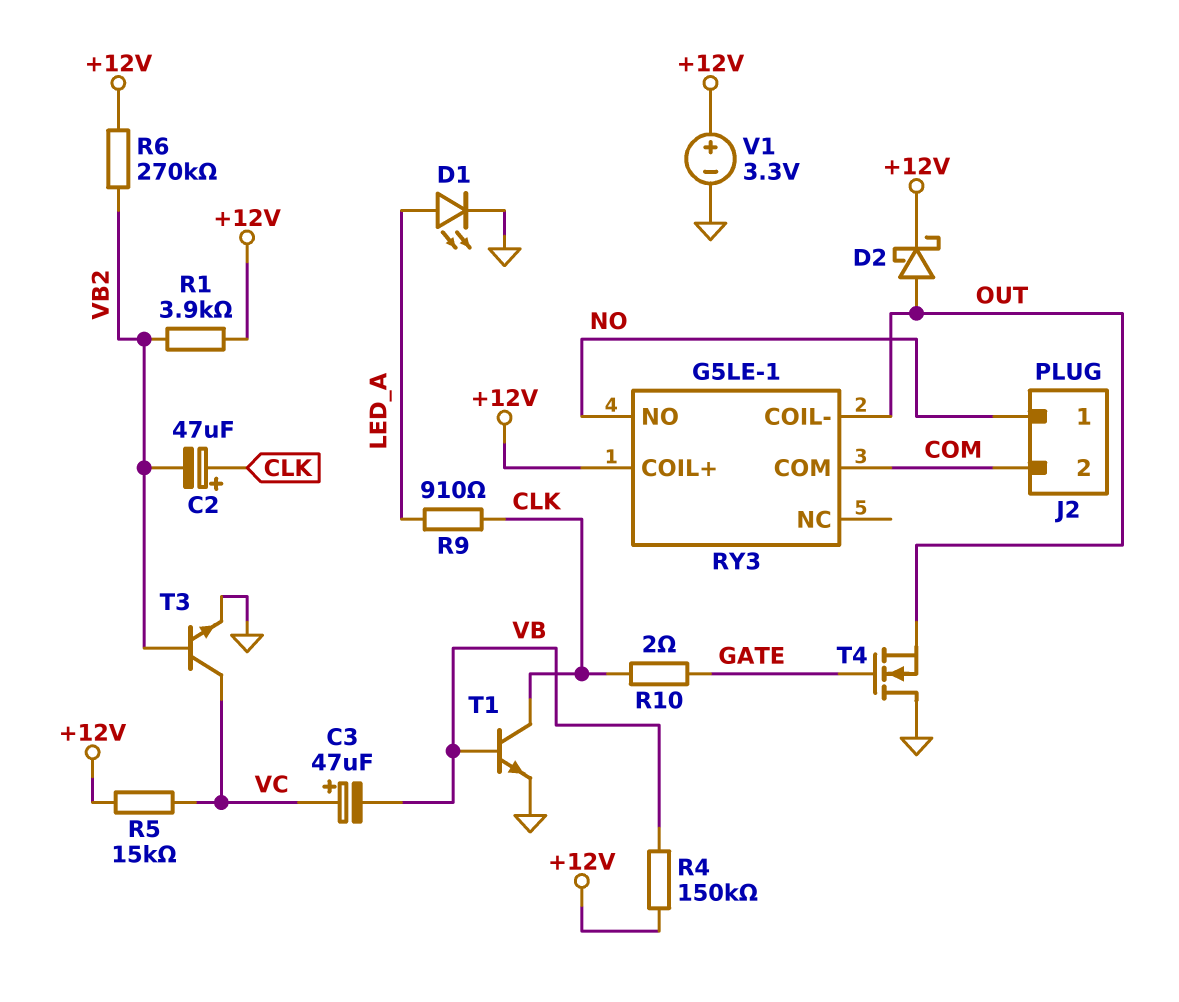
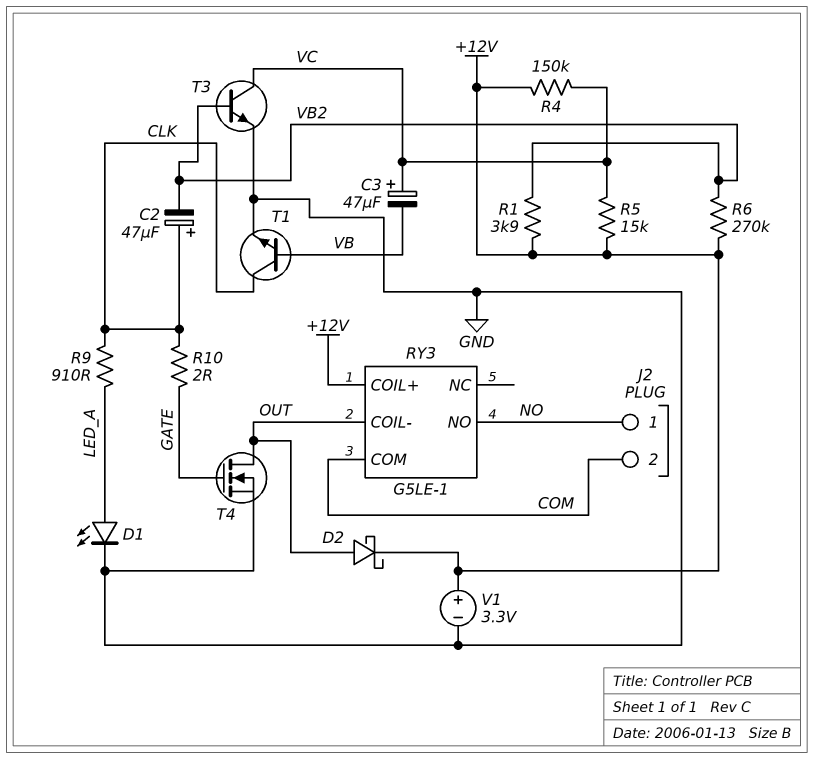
R4: 150k (+12V, VB) -> 150k (+12V, VC)
T4: NMOS (G GATE, D GND, S OUT) -> NMOS (G GATE, D OUT, S GND)

